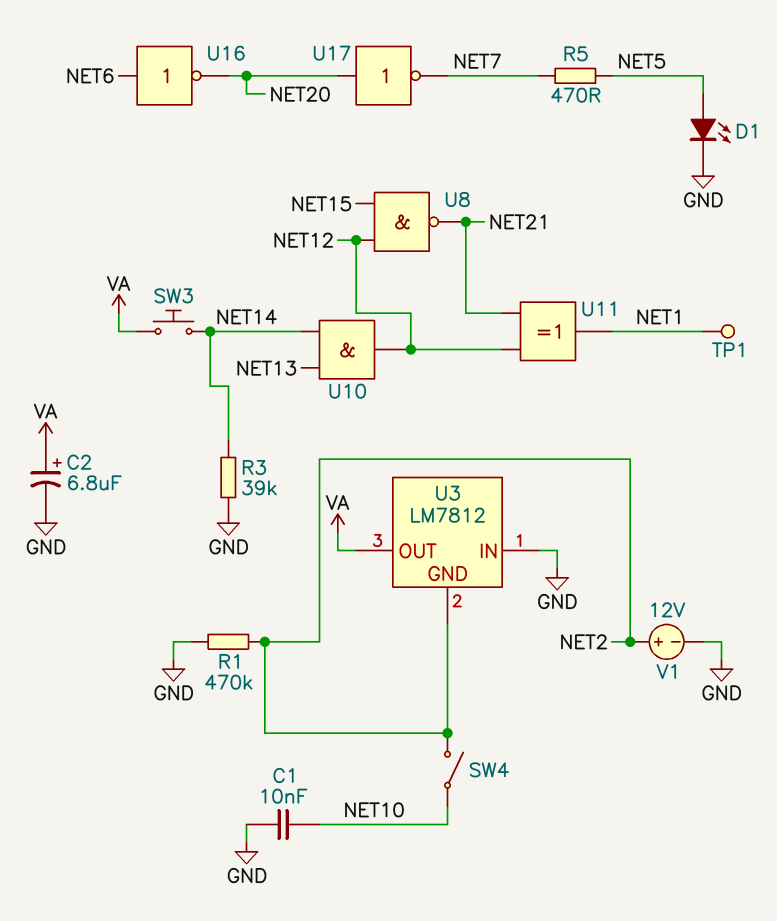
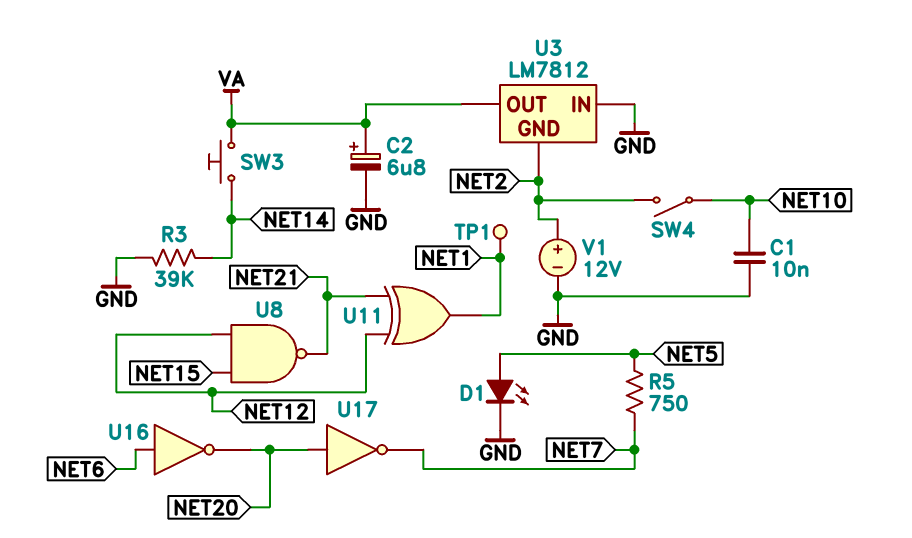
R1: 470k (GND, NET2) -> none
R5: 470 (NET5, NET7) -> 750 (NET5, NET7)
U10: AND (in NET13, in NET14, out NET12) -> none

